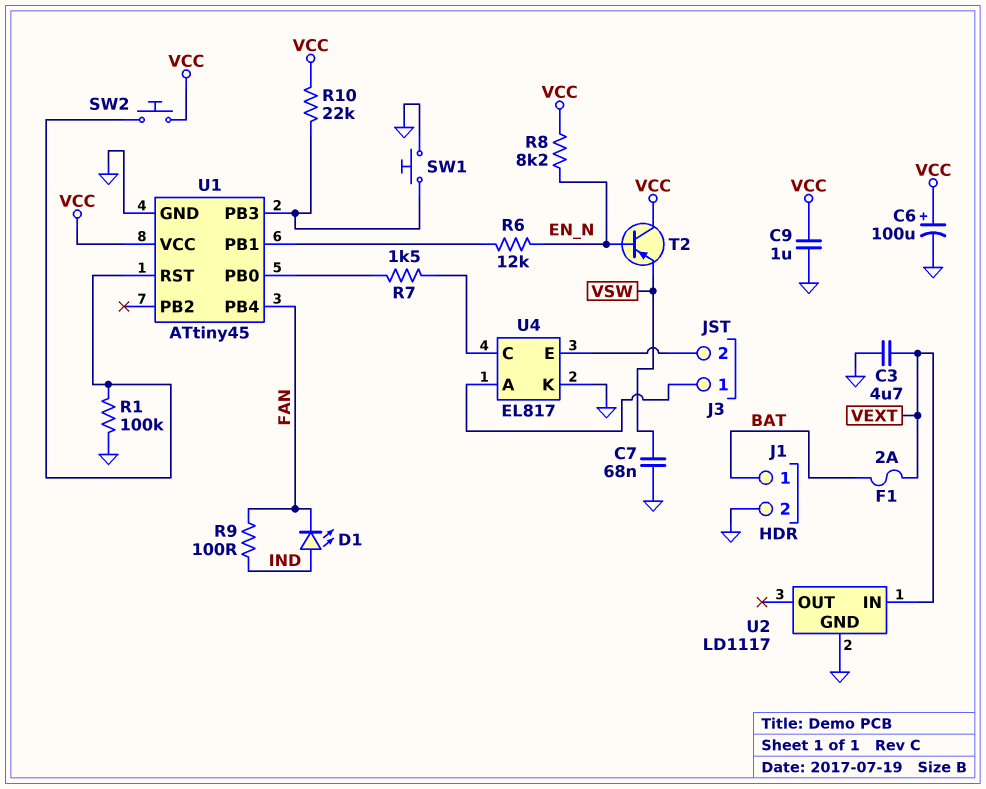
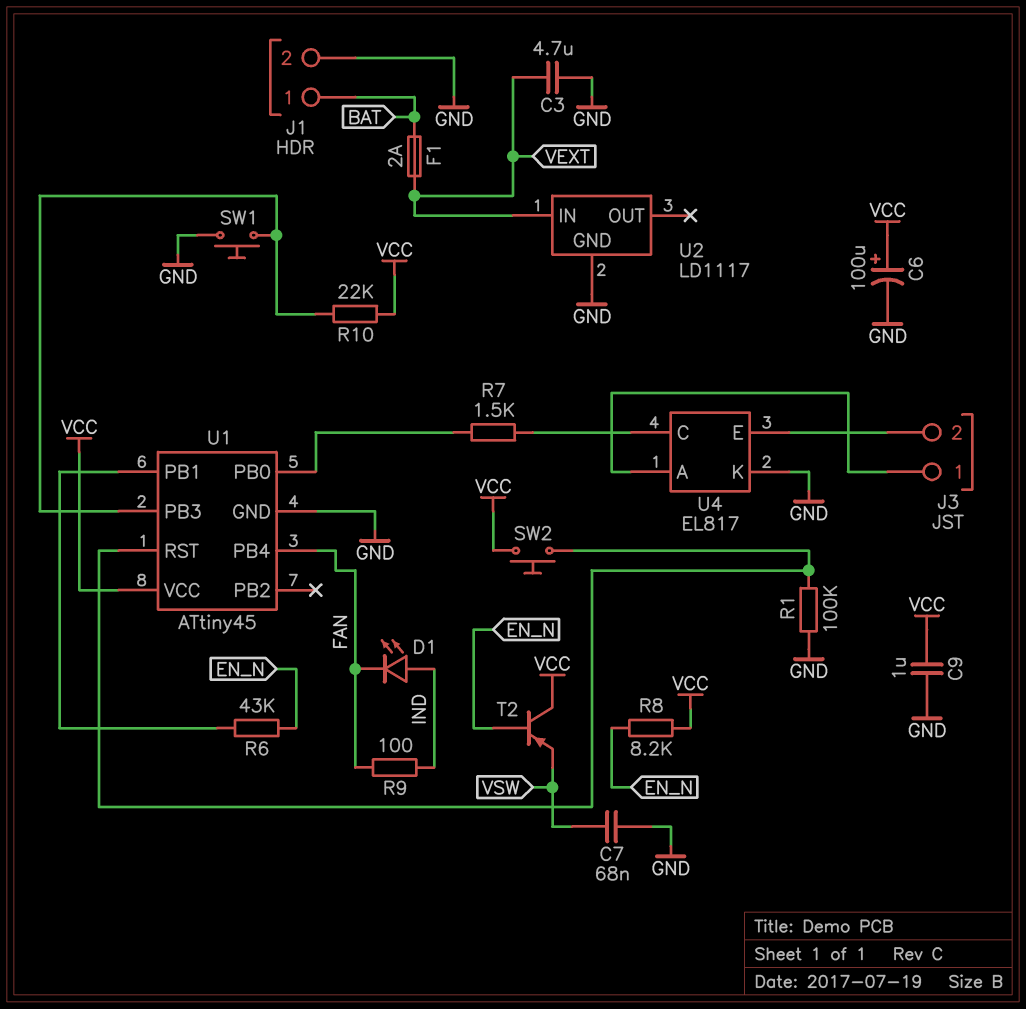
R6: 12k (EN_N, U1/PB1) -> 43k (EN_N, U1/PB1)

